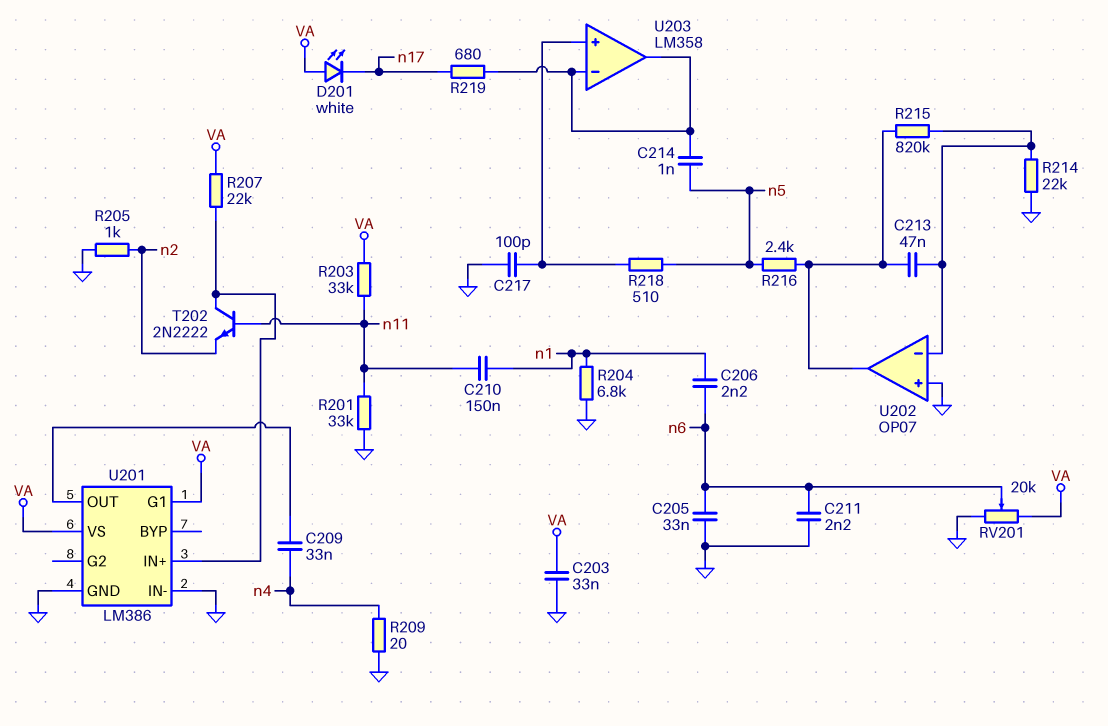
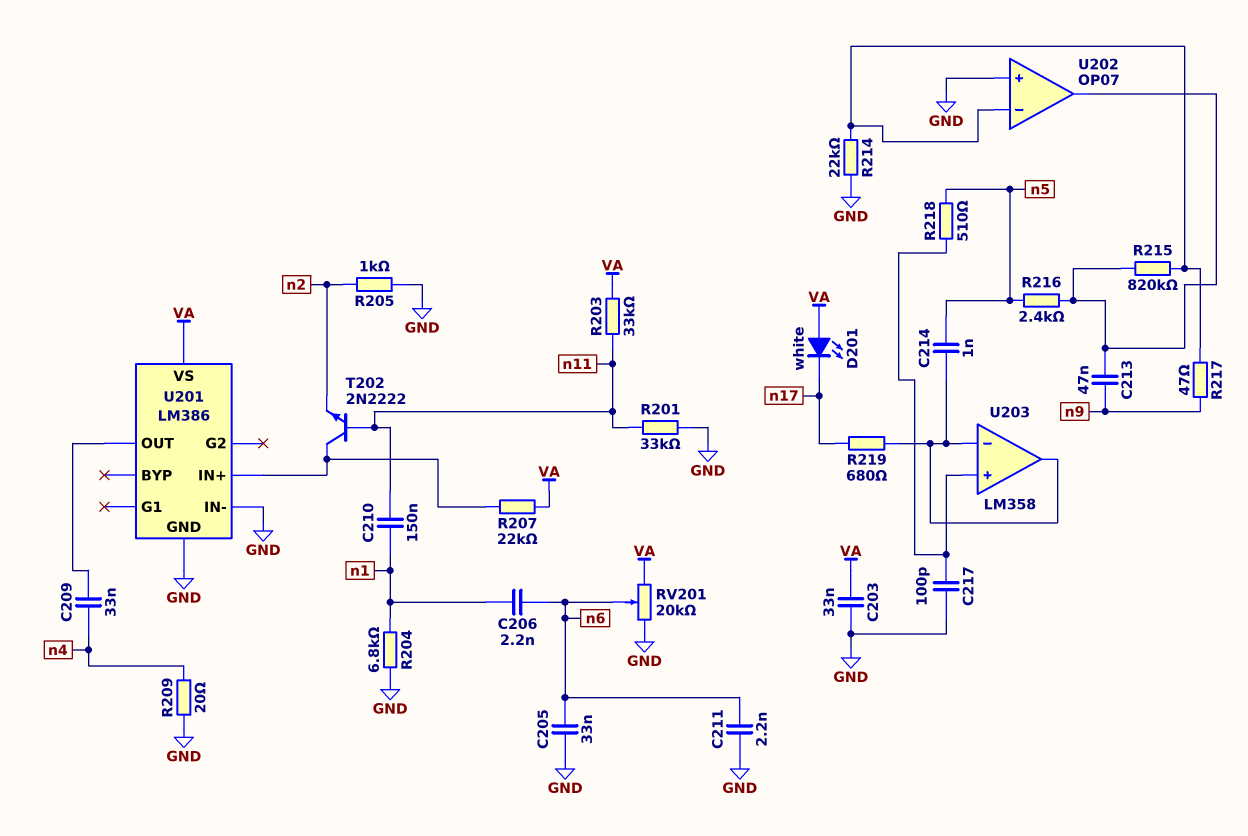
C213: 47nF (U202/in-, U202/out) -> 47nF (U202/out, n9)
R217: none -> 47 (U202/in-, n9)
U201 pin G1: VA -> none

